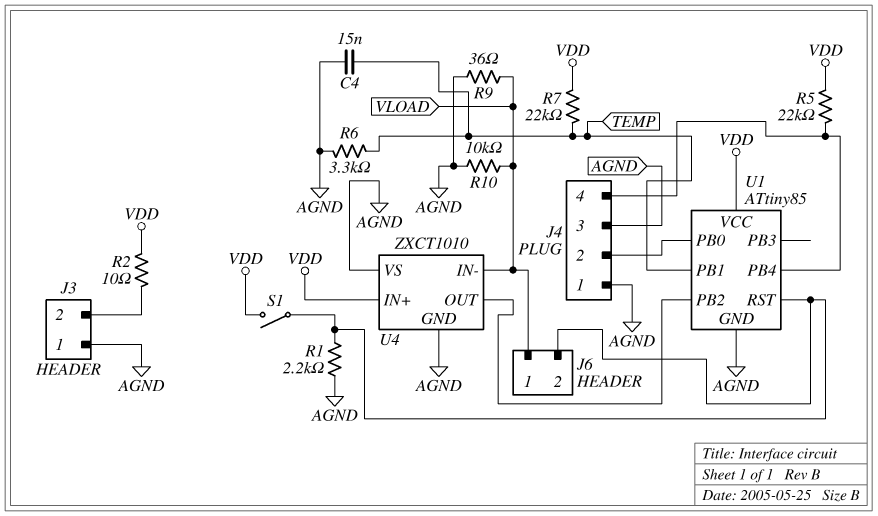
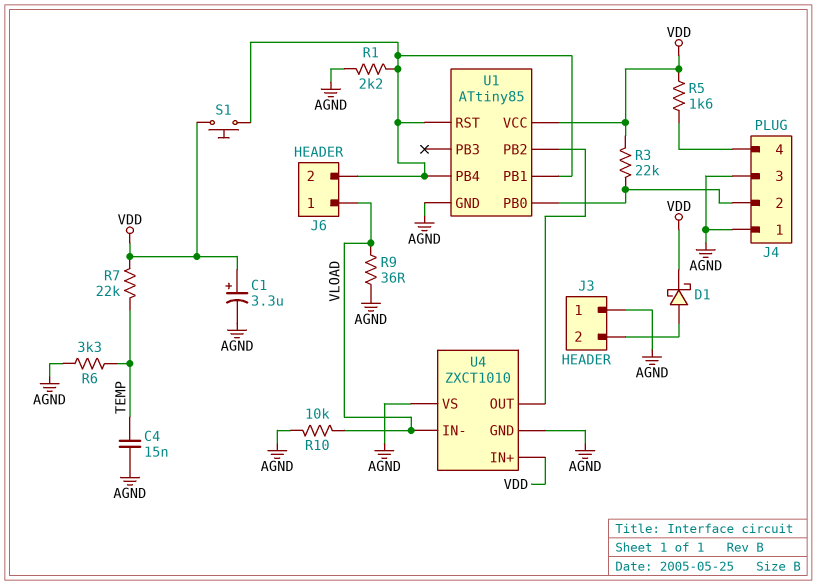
C1: none -> 3.3uF (plus VDD, minus AGND)
D1: none -> schottky (A J3/2, K VDD)
R2: 10 (J3/2, VDD) -> none
R3: none -> 22k (J4/2, VDD)
R5: 22k (J4/4, VDD) -> 1.6k (J4/4, VDD)
S1: switch (J6/2, VDD) -> button (J6/2, VDD)
U1 pin PB1: TEMP -> J6/2
U1 pin PB4: J4/4 -> J6/2

